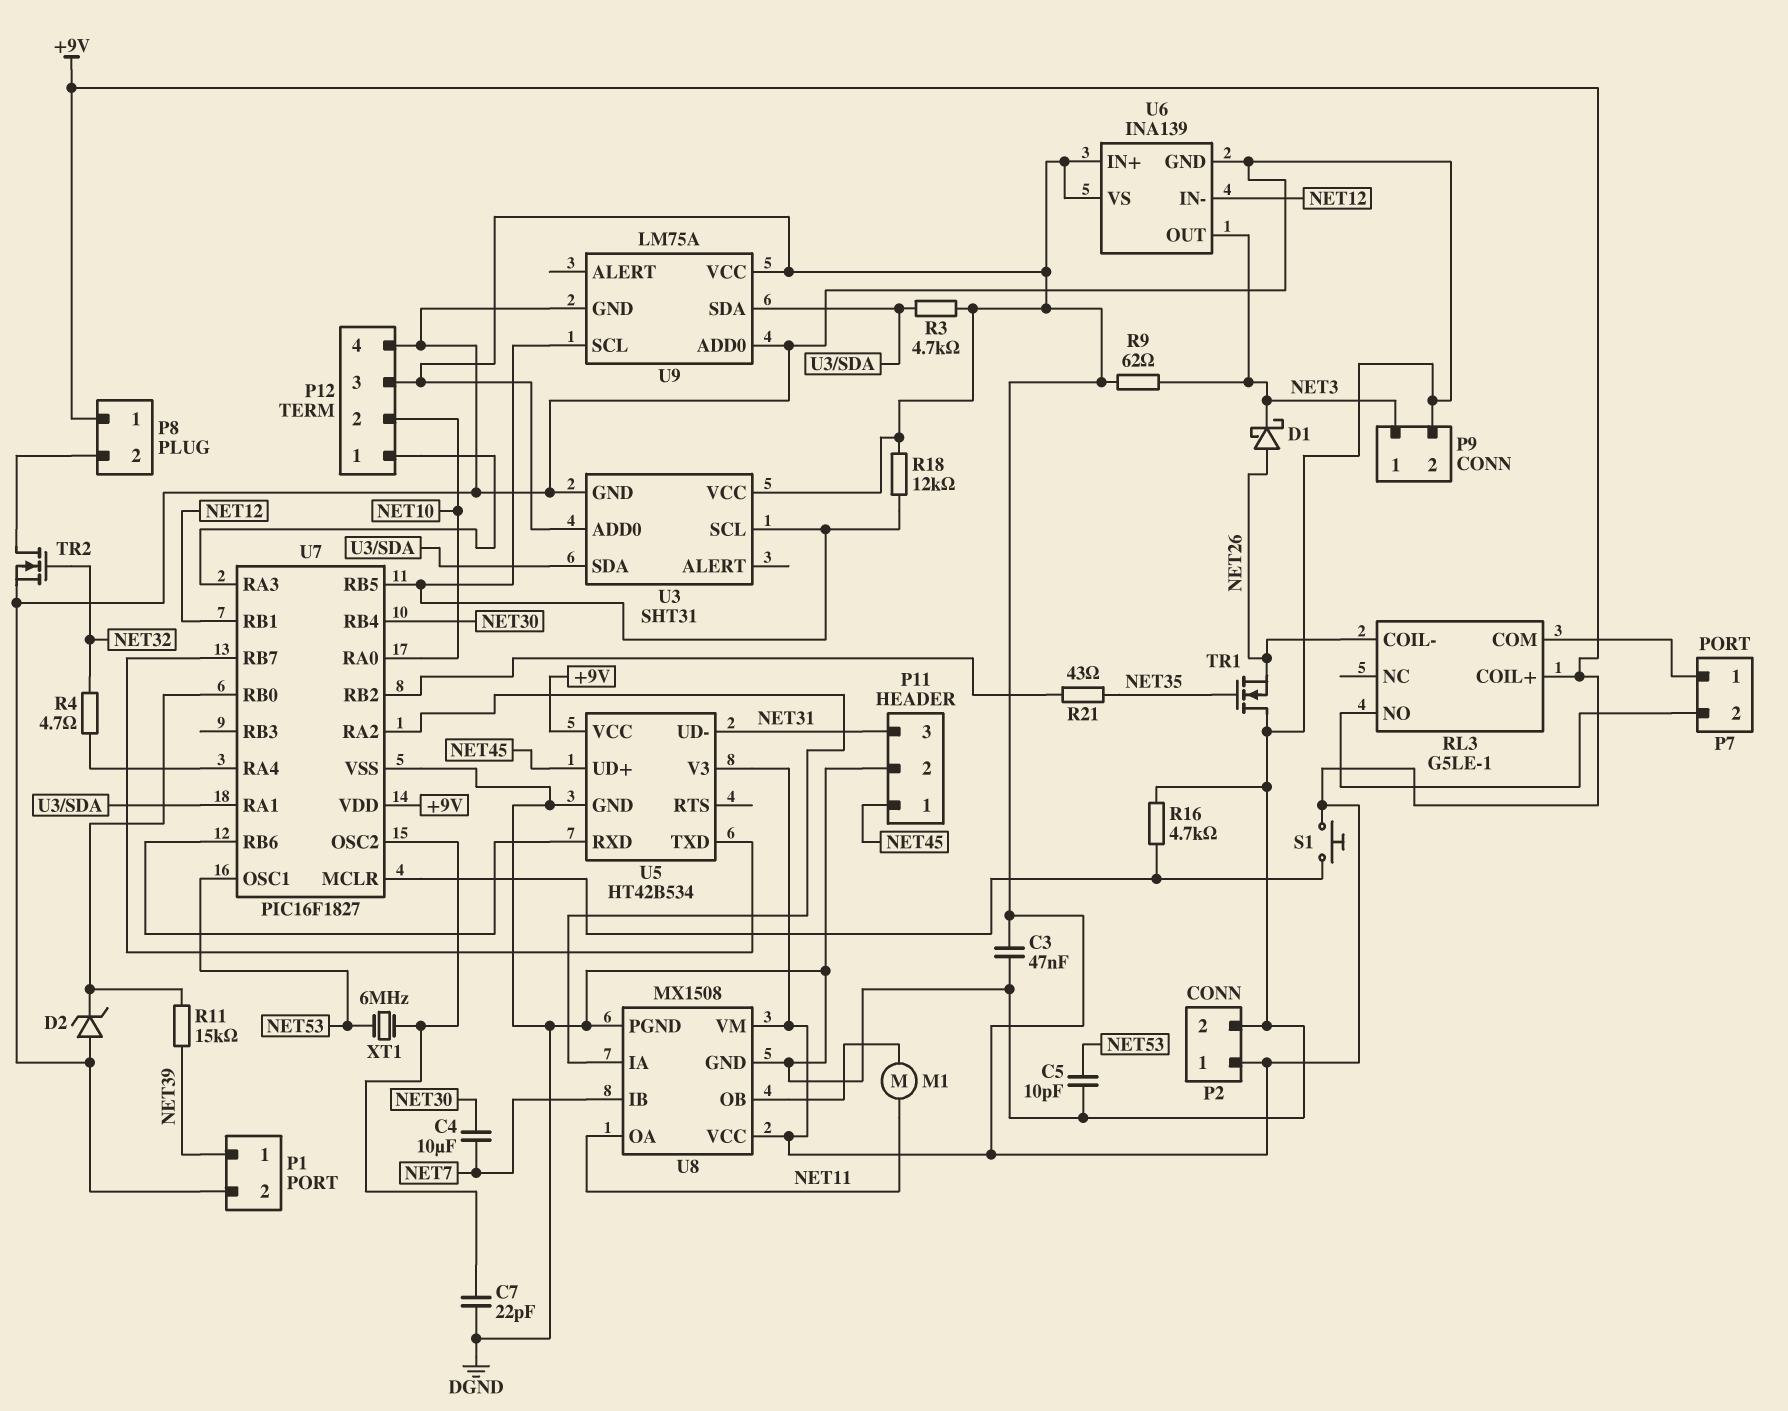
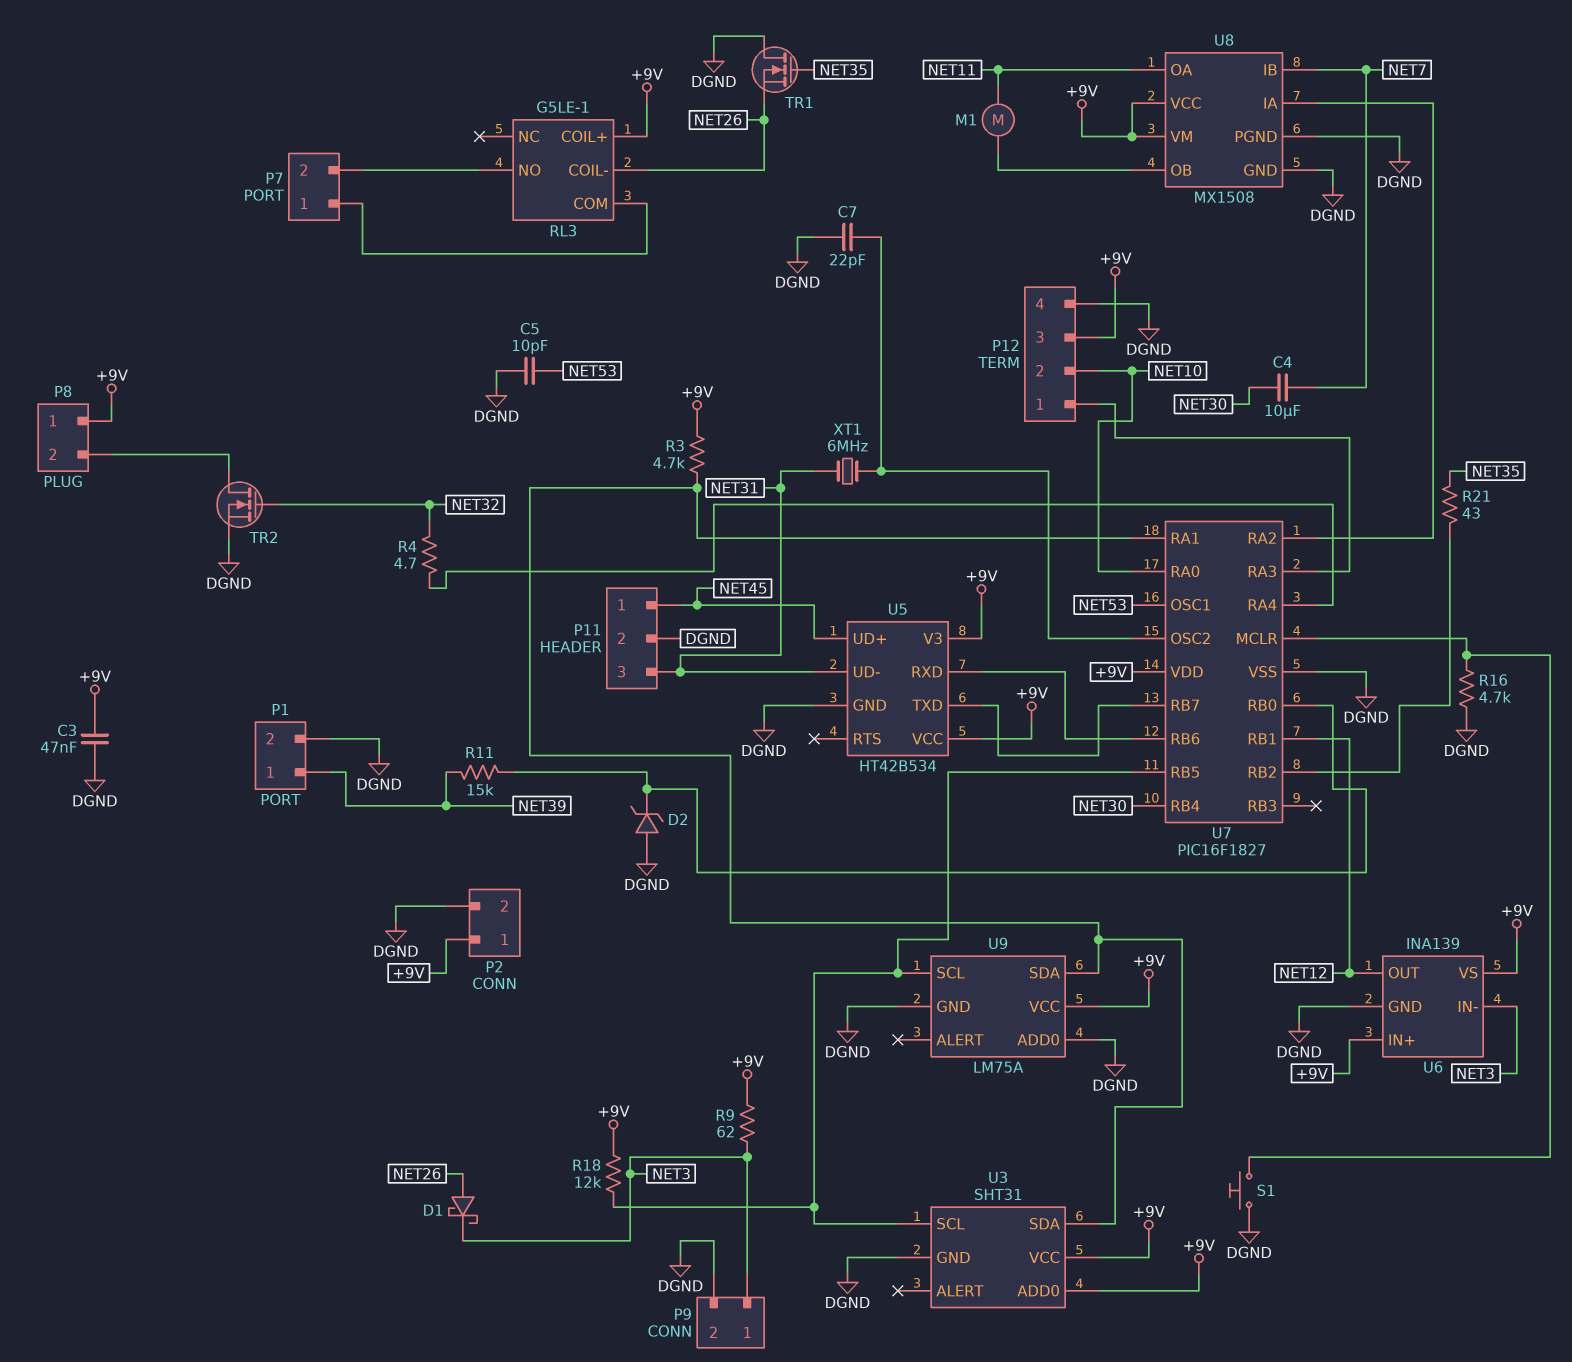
S1: button (+9V, U7/MCLR) -> button (DGND, U7/MCLR)
U6 pin IN-: NET12 -> NET3
U6 pin OUT: NET3 -> NET12
XT1: 6MHz (NET53, U7/OSC2) -> 6MHz (NET31, U7/OSC2)

